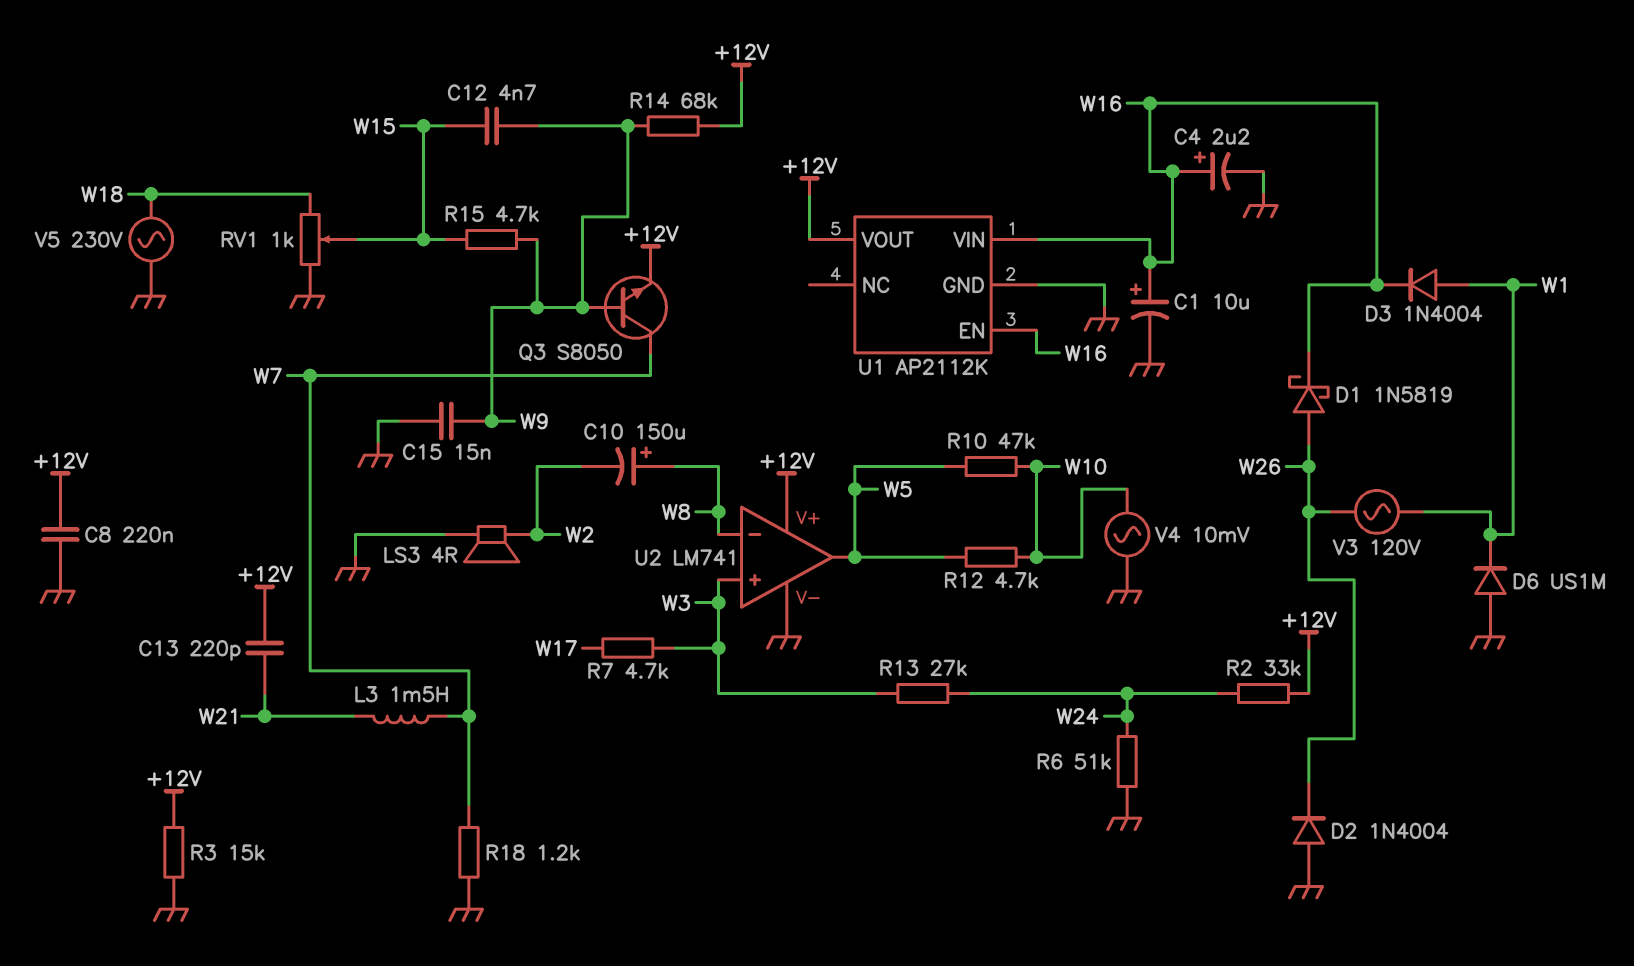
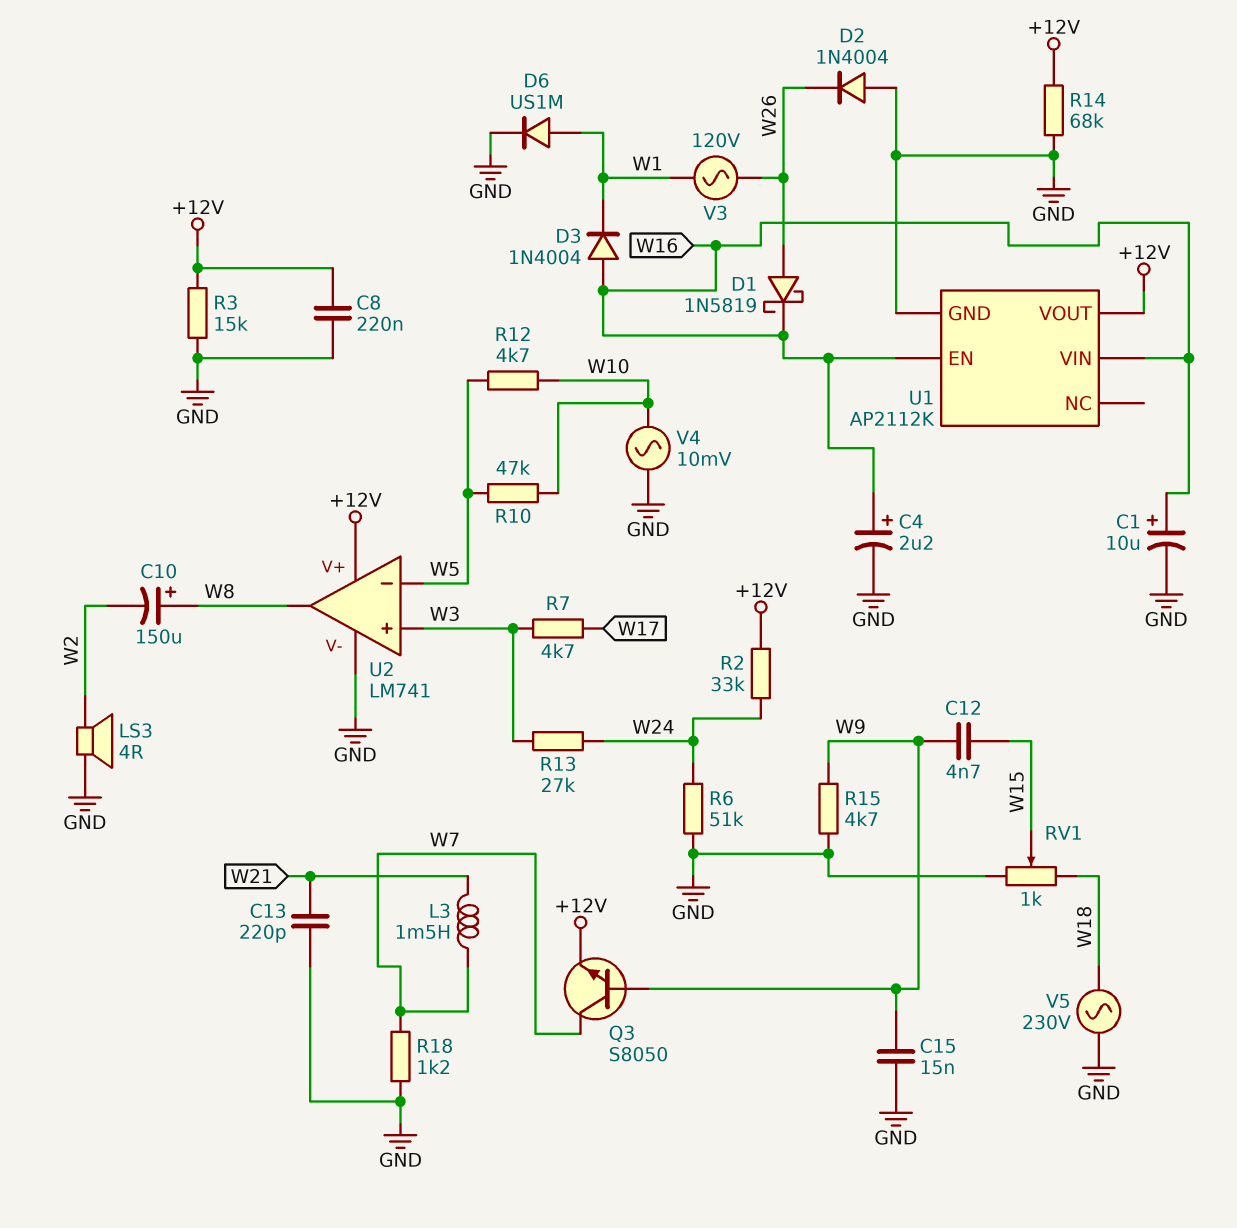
C13: 220pF (+12V, W21) -> 220pF (GND, W21)
D3: diode 1N4004 (A W1, K W16) -> diode 1N4004 (A W16, K W1)
D6: diode US1M (A GND, K W1) -> diode US1M (A W1, K GND)
R14: 68k (+12V, W9) -> 68k (+12V, GND)
R15: 4.7k (W9, W15) -> 4.7k (GND, W9)
U2 pin in-: W8 -> W5
U2 pin out: W5 -> W8

